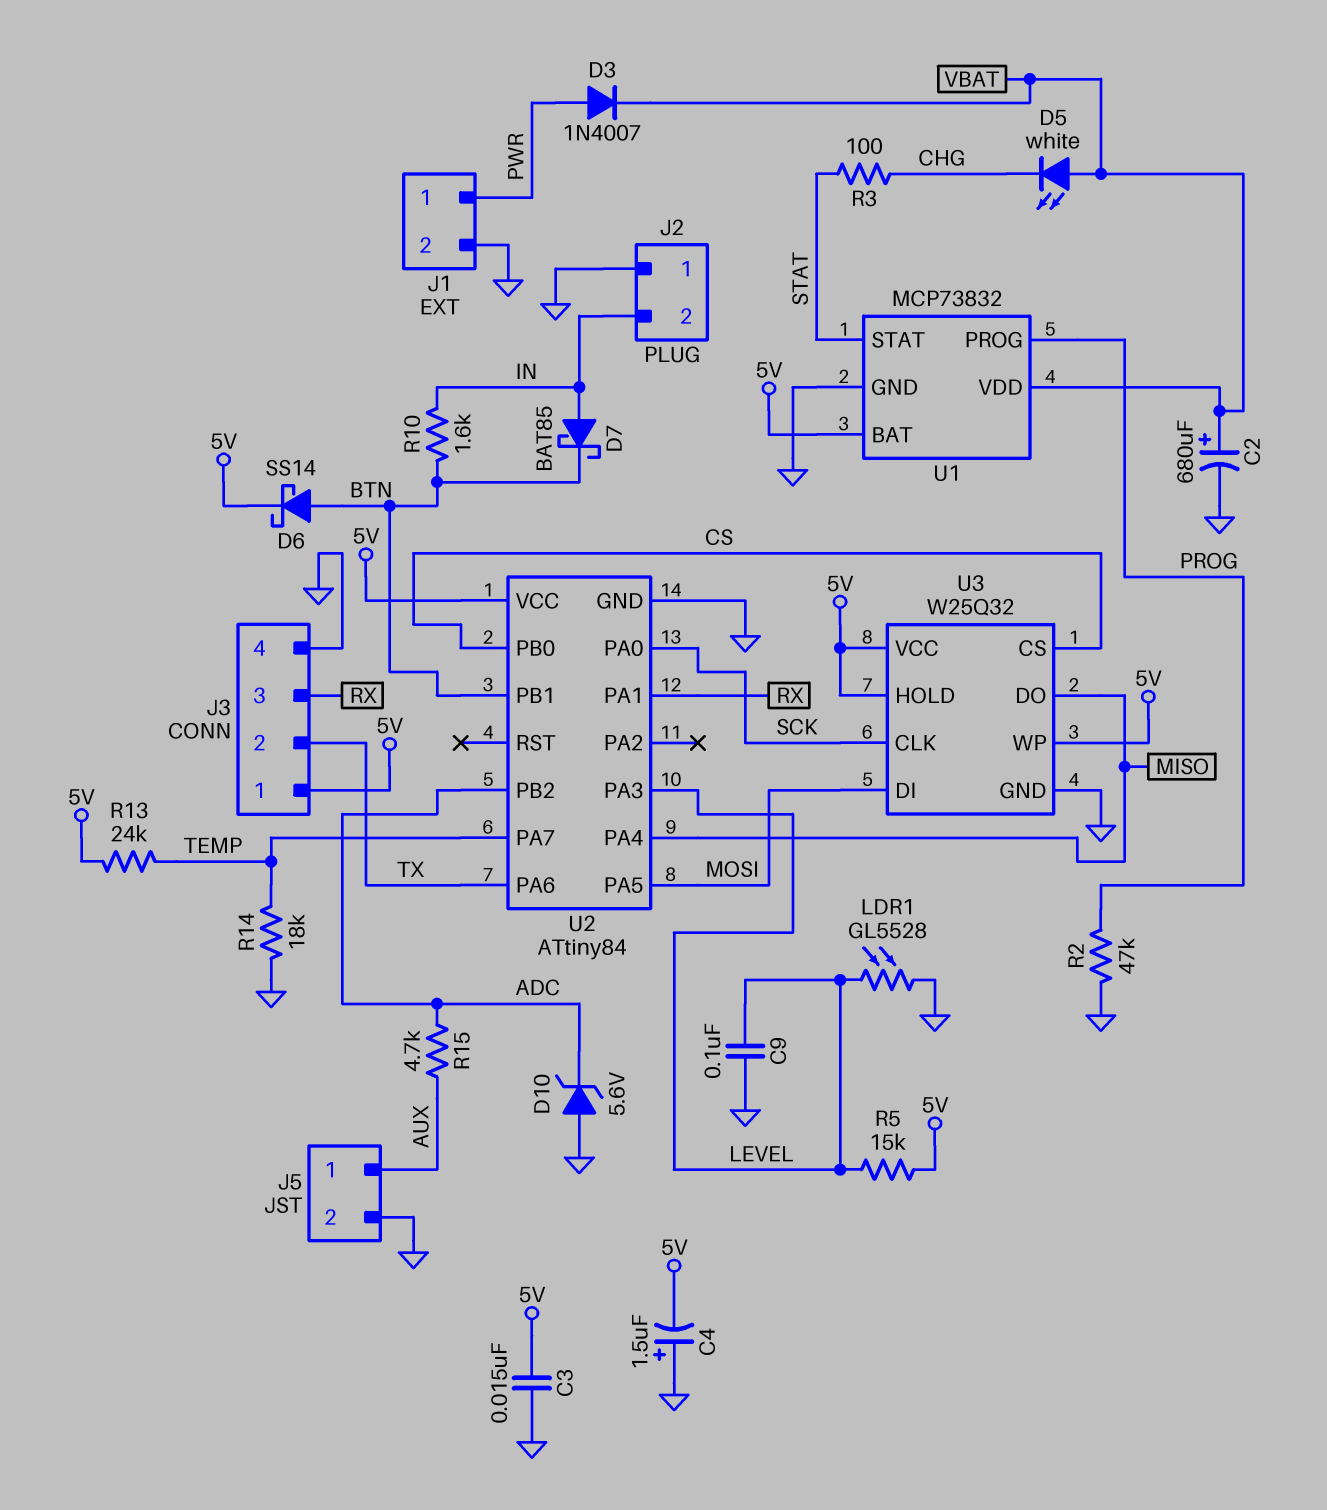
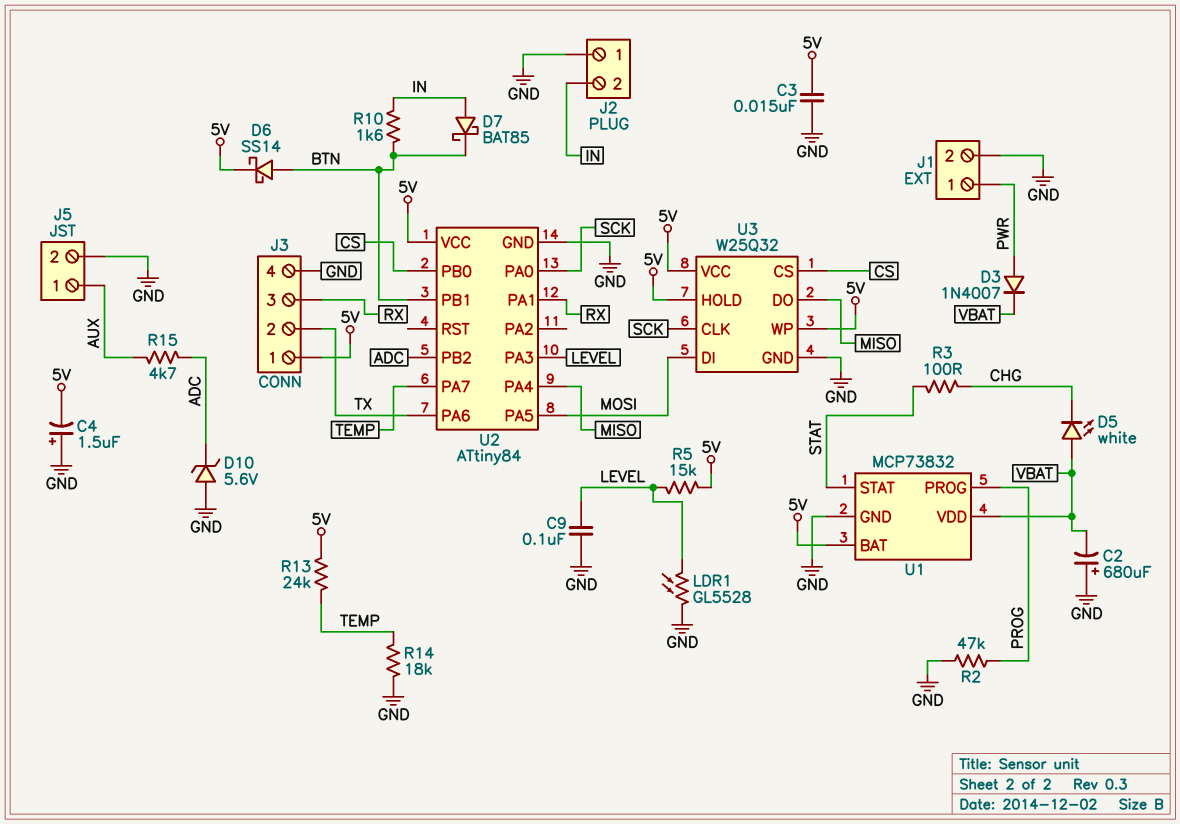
C2: 680uF (plus VBAT, minus GND) -> 680uF (plus GND, minus VBAT)

